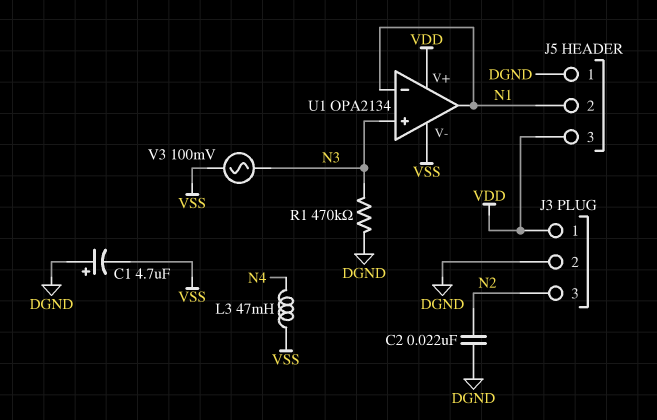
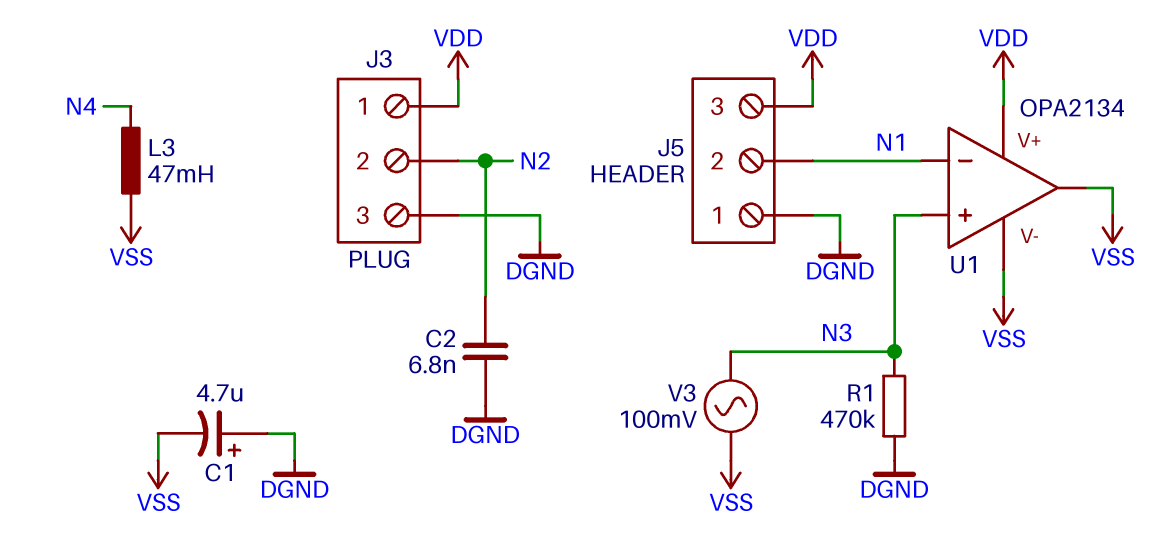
C2: 22nF (DGND, N2) -> 6.8nF (DGND, N2)
J3 pin 2: DGND -> N2
J3 pin 3: N2 -> DGND
U1 pin out: N1 -> VSS

